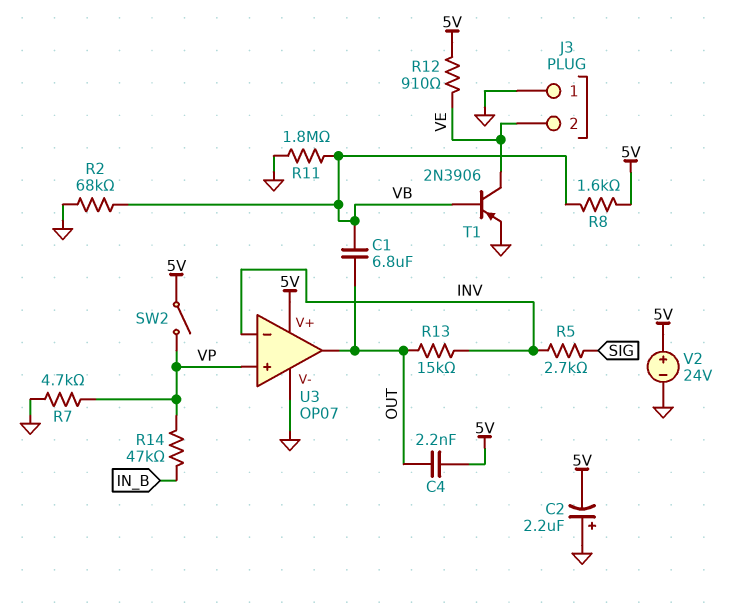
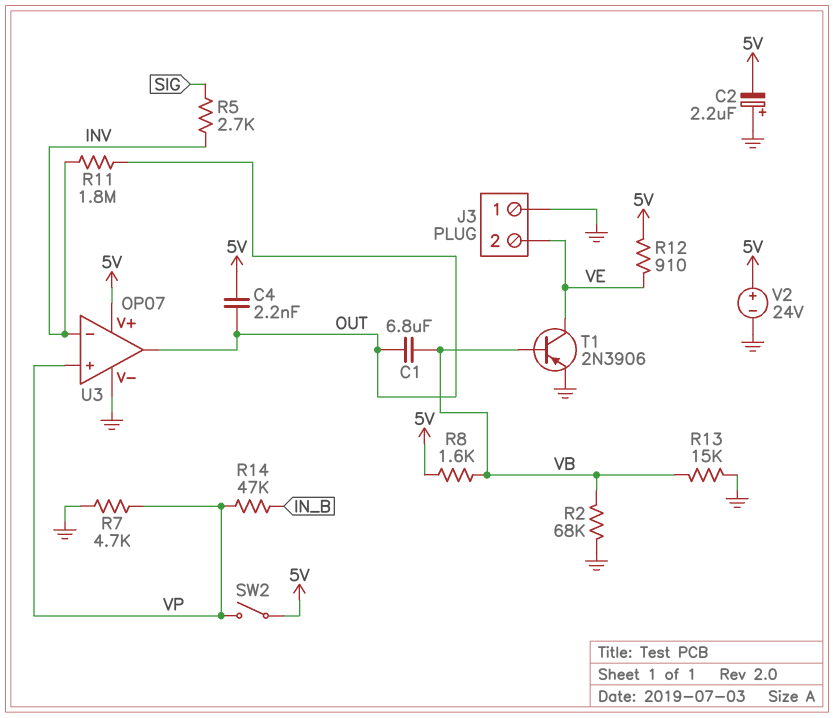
R11: 1.8M (GND, VB) -> 1.8M (INV, OUT)
R13: 15k (INV, OUT) -> 15k (GND, VB)

